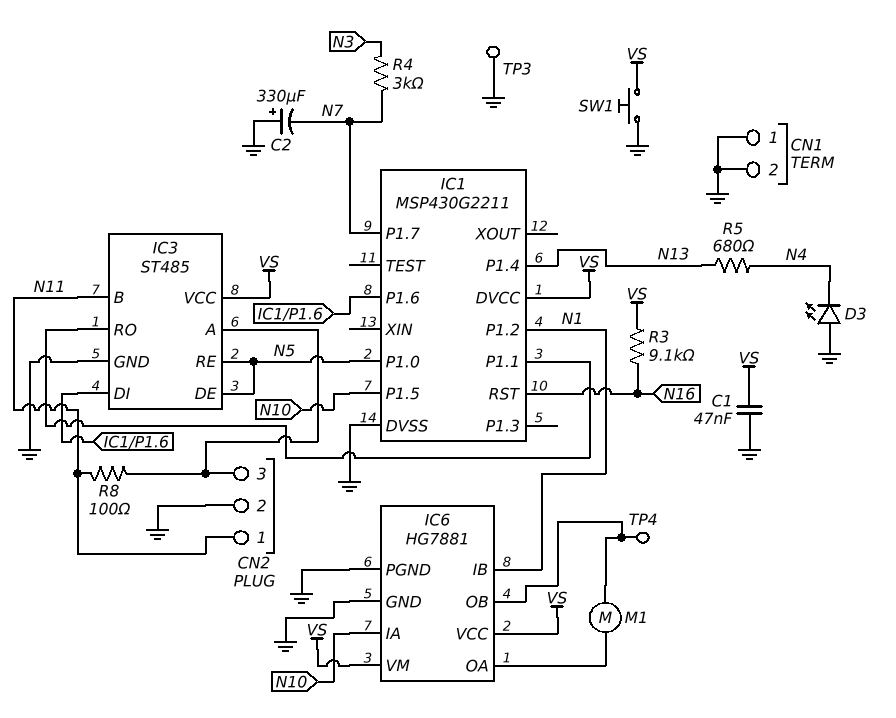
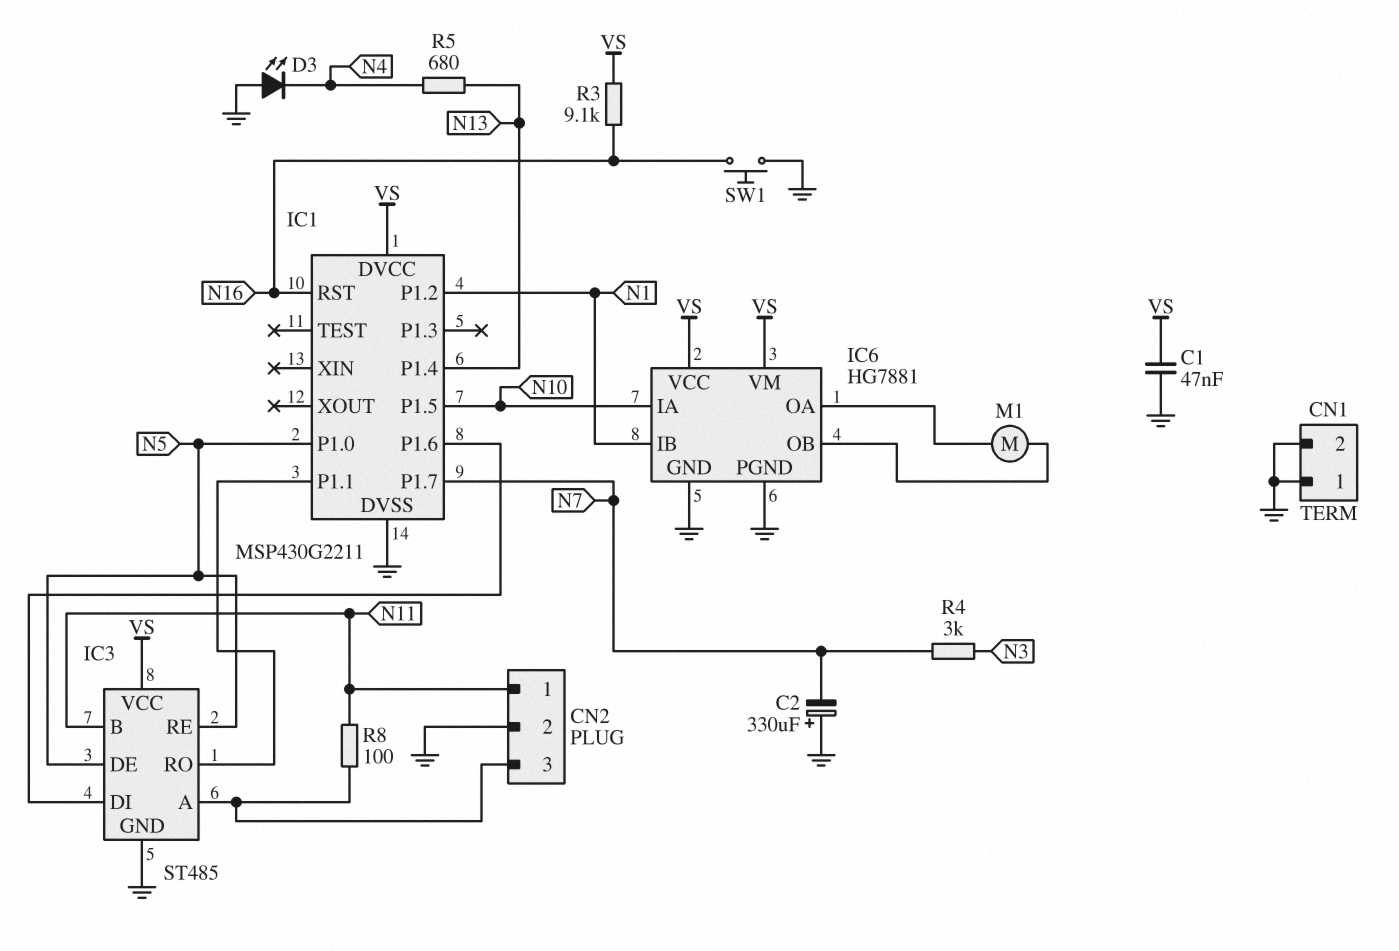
SW1: button (GND, VS) -> button (GND, N16)
TP3: test point (GND) -> none
TP4: test point (IC6/OB) -> none

